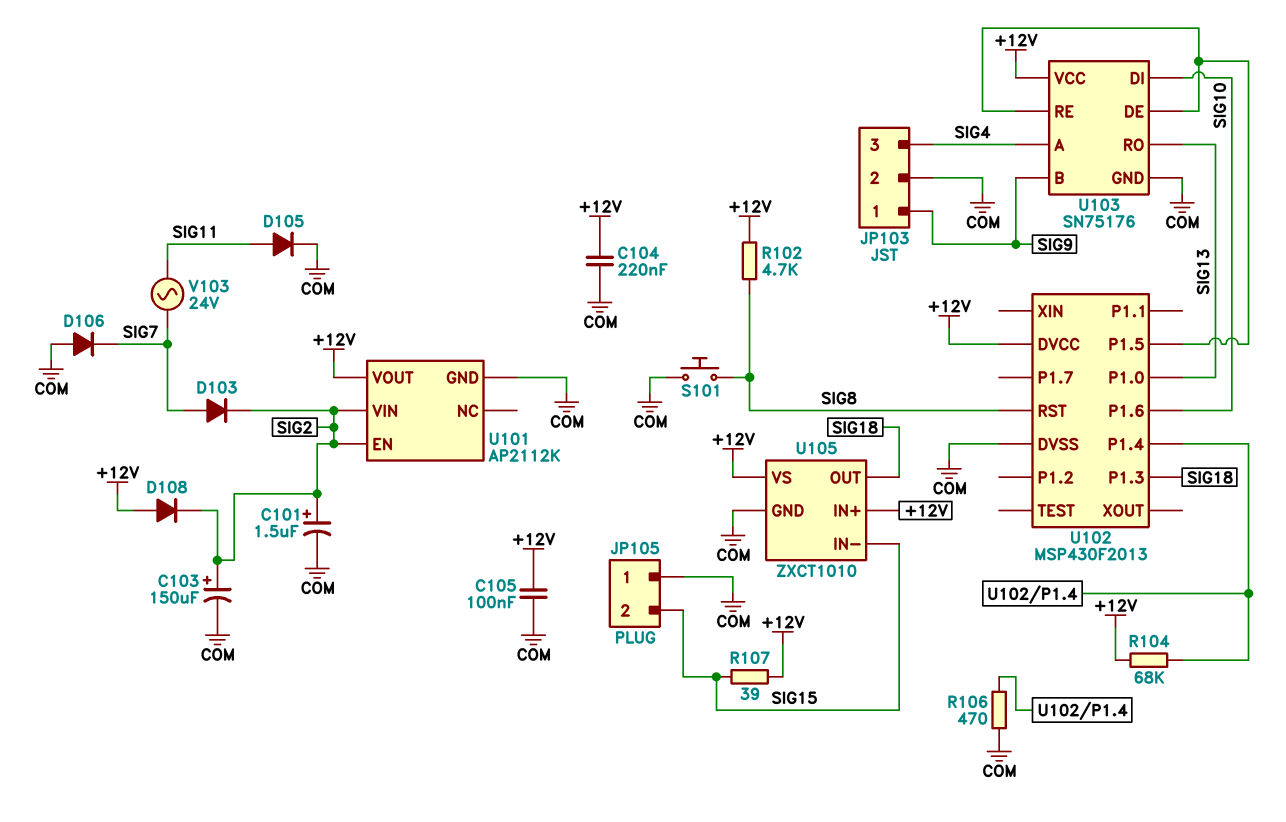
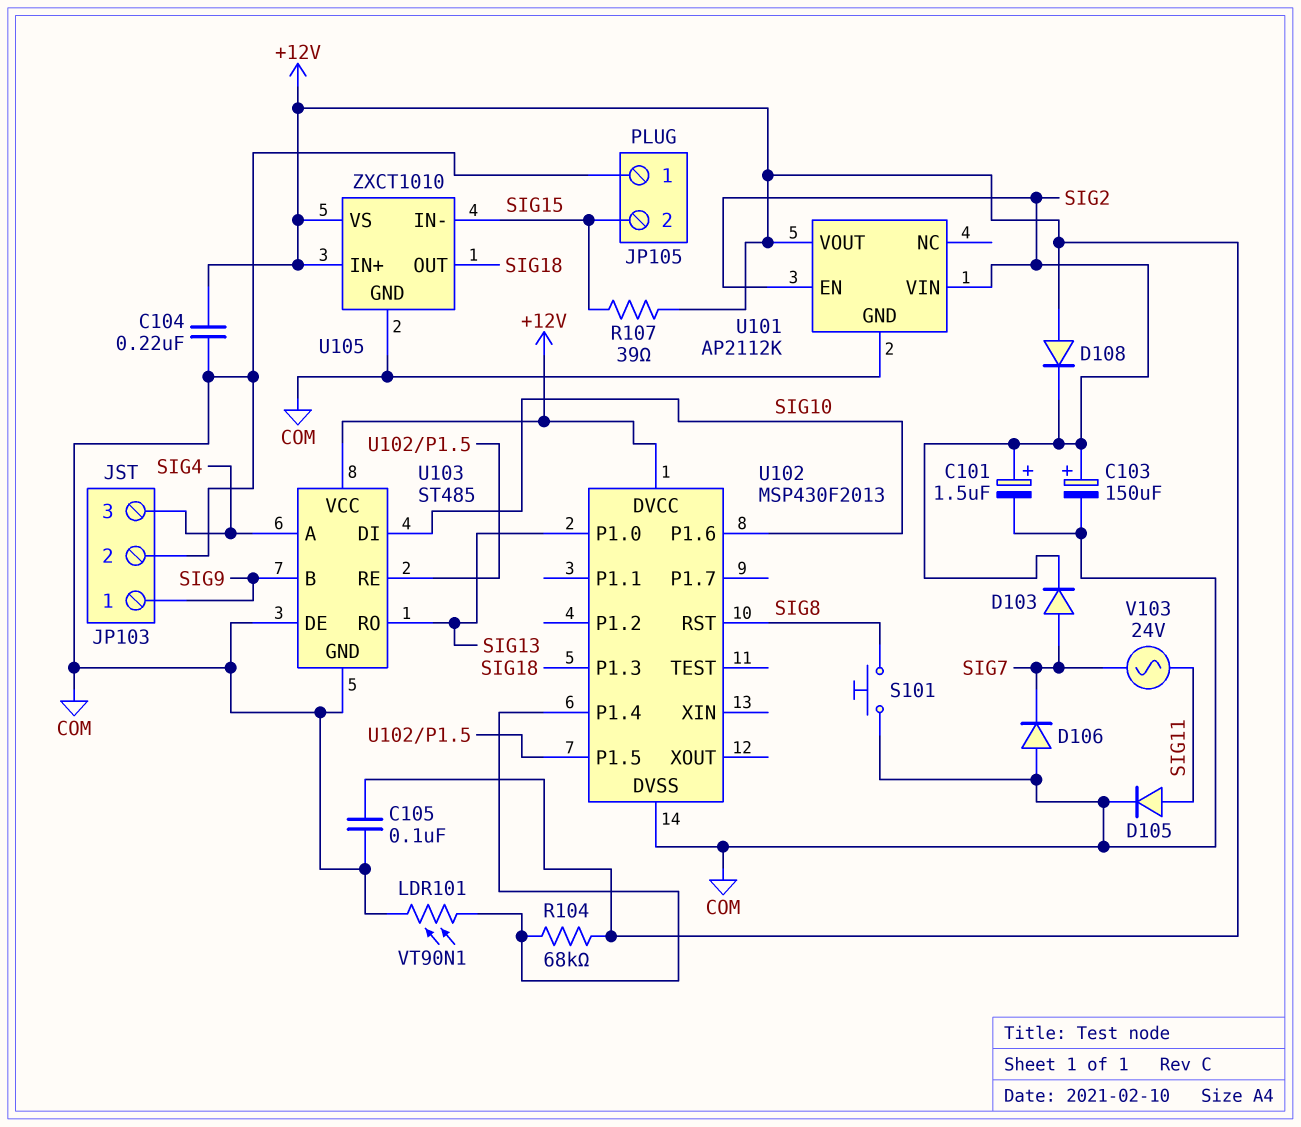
LDR101: none -> VT90N1 (COM, U102/P1.4)
R102: 4.7k (+12V, SIG8) -> none
R106: 470 (COM, U102/P1.4) -> none
U103: SN75176 -> ST485
U103 pin DE: U102/P1.5 -> COM

